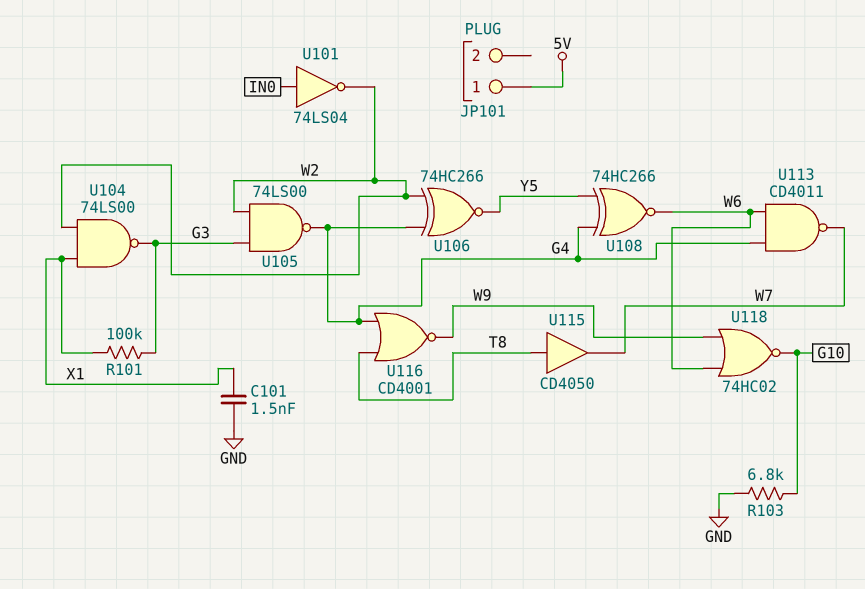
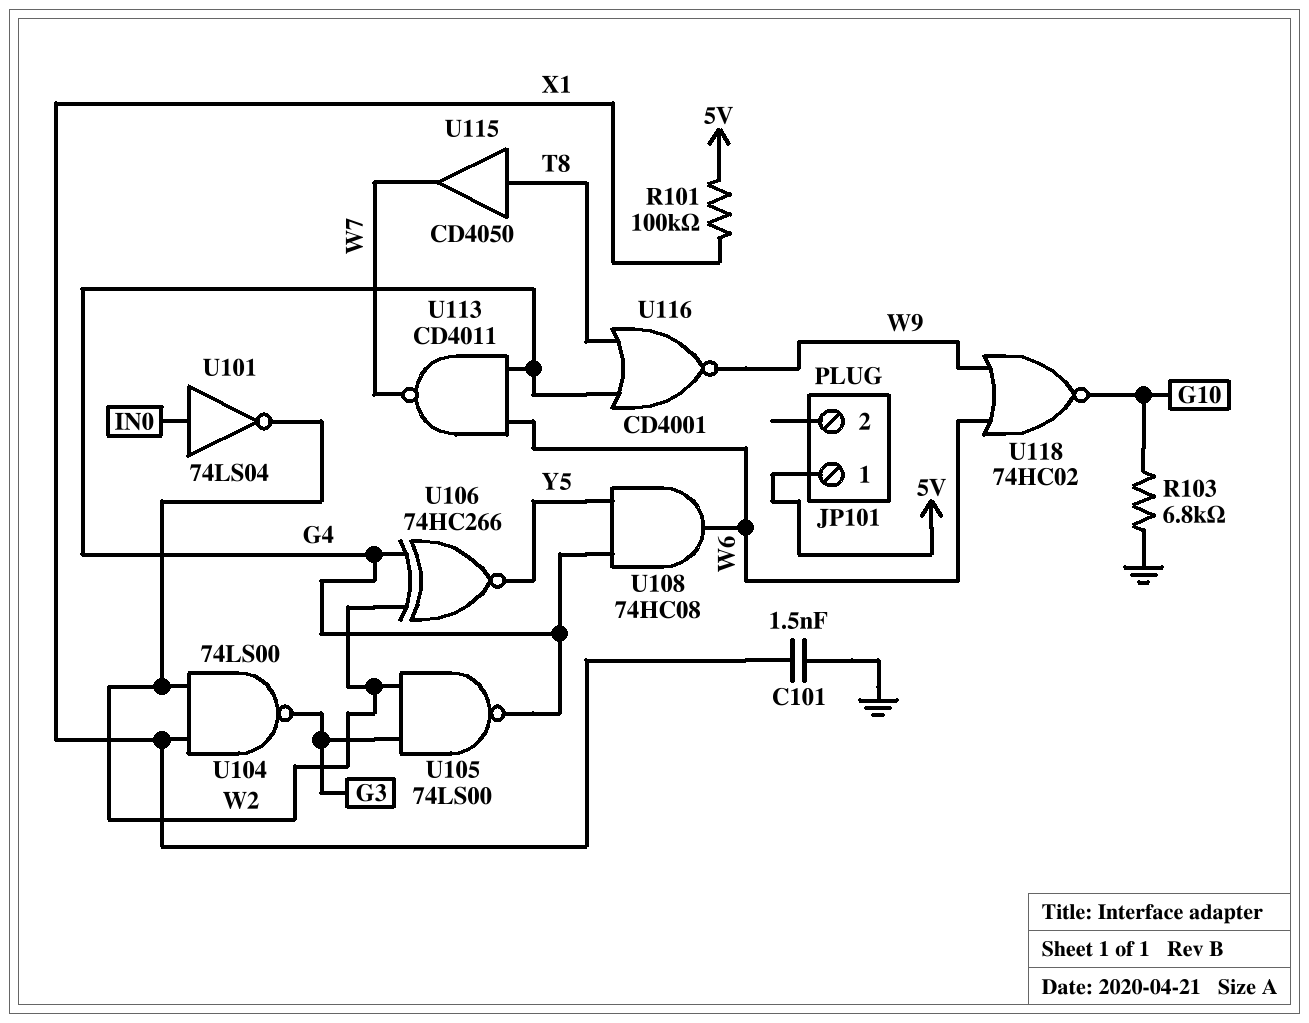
R101: 100k (G3, X1) -> 100k (5V, X1)
U108: XNOR 74HC266 (in G4, in Y5, out W6) -> AND 74HC08 (in G4, in Y5, out W6)

